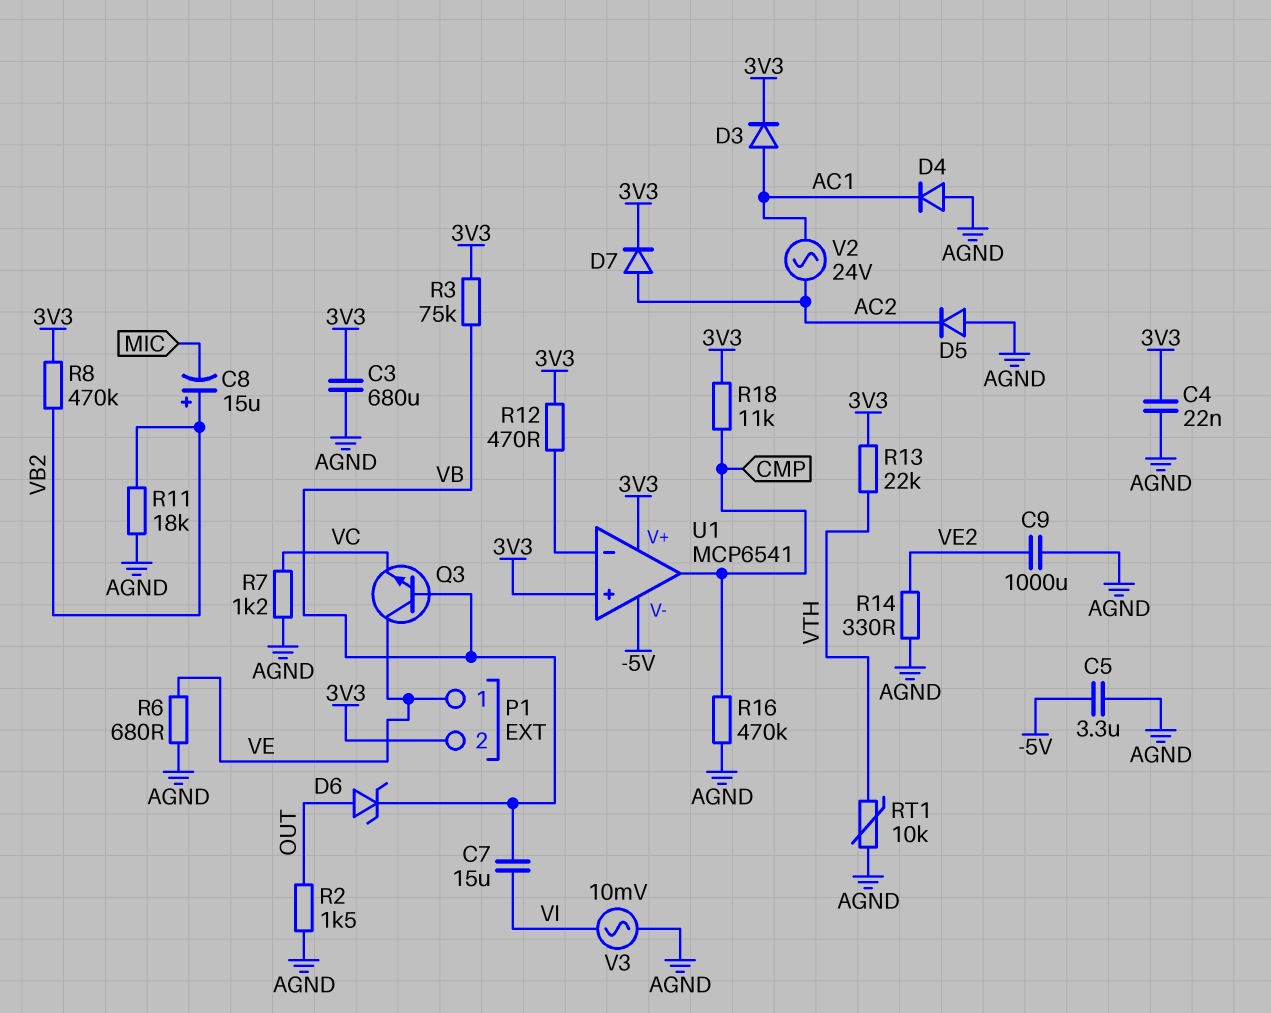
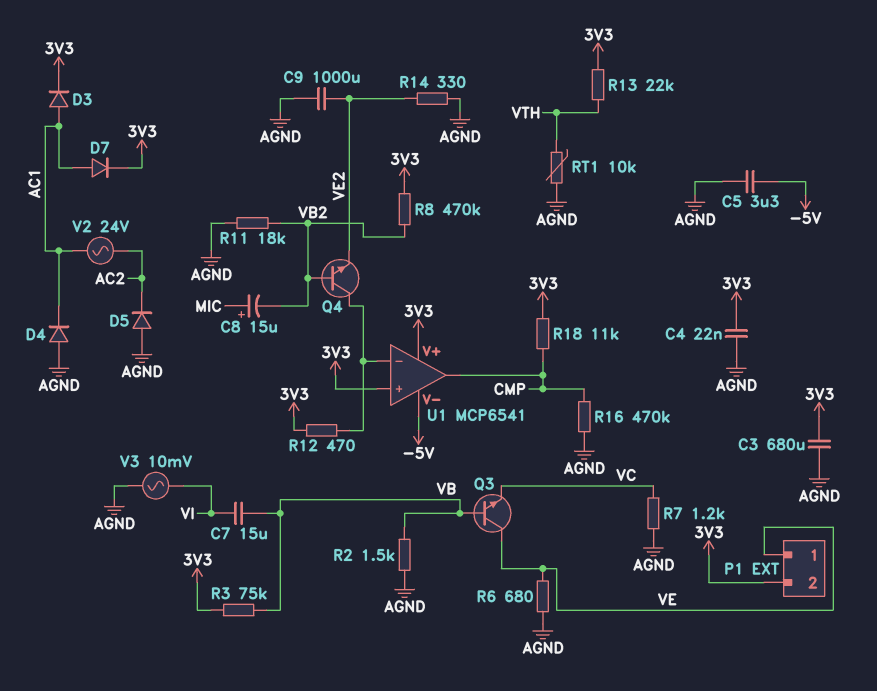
C8: 15uF (plus VB2, minus MIC) -> 15uF (plus MIC, minus VB2)
D6: zener (A OUT, K VB) -> none
D7: diode (A AC2, K 3V3) -> diode (A AC1, K 3V3)
Q4: none -> NPN (B VB2, C U1/in-, E VE2)
R2: 1.5k (AGND, OUT) -> 1.5k (AGND, VB)

